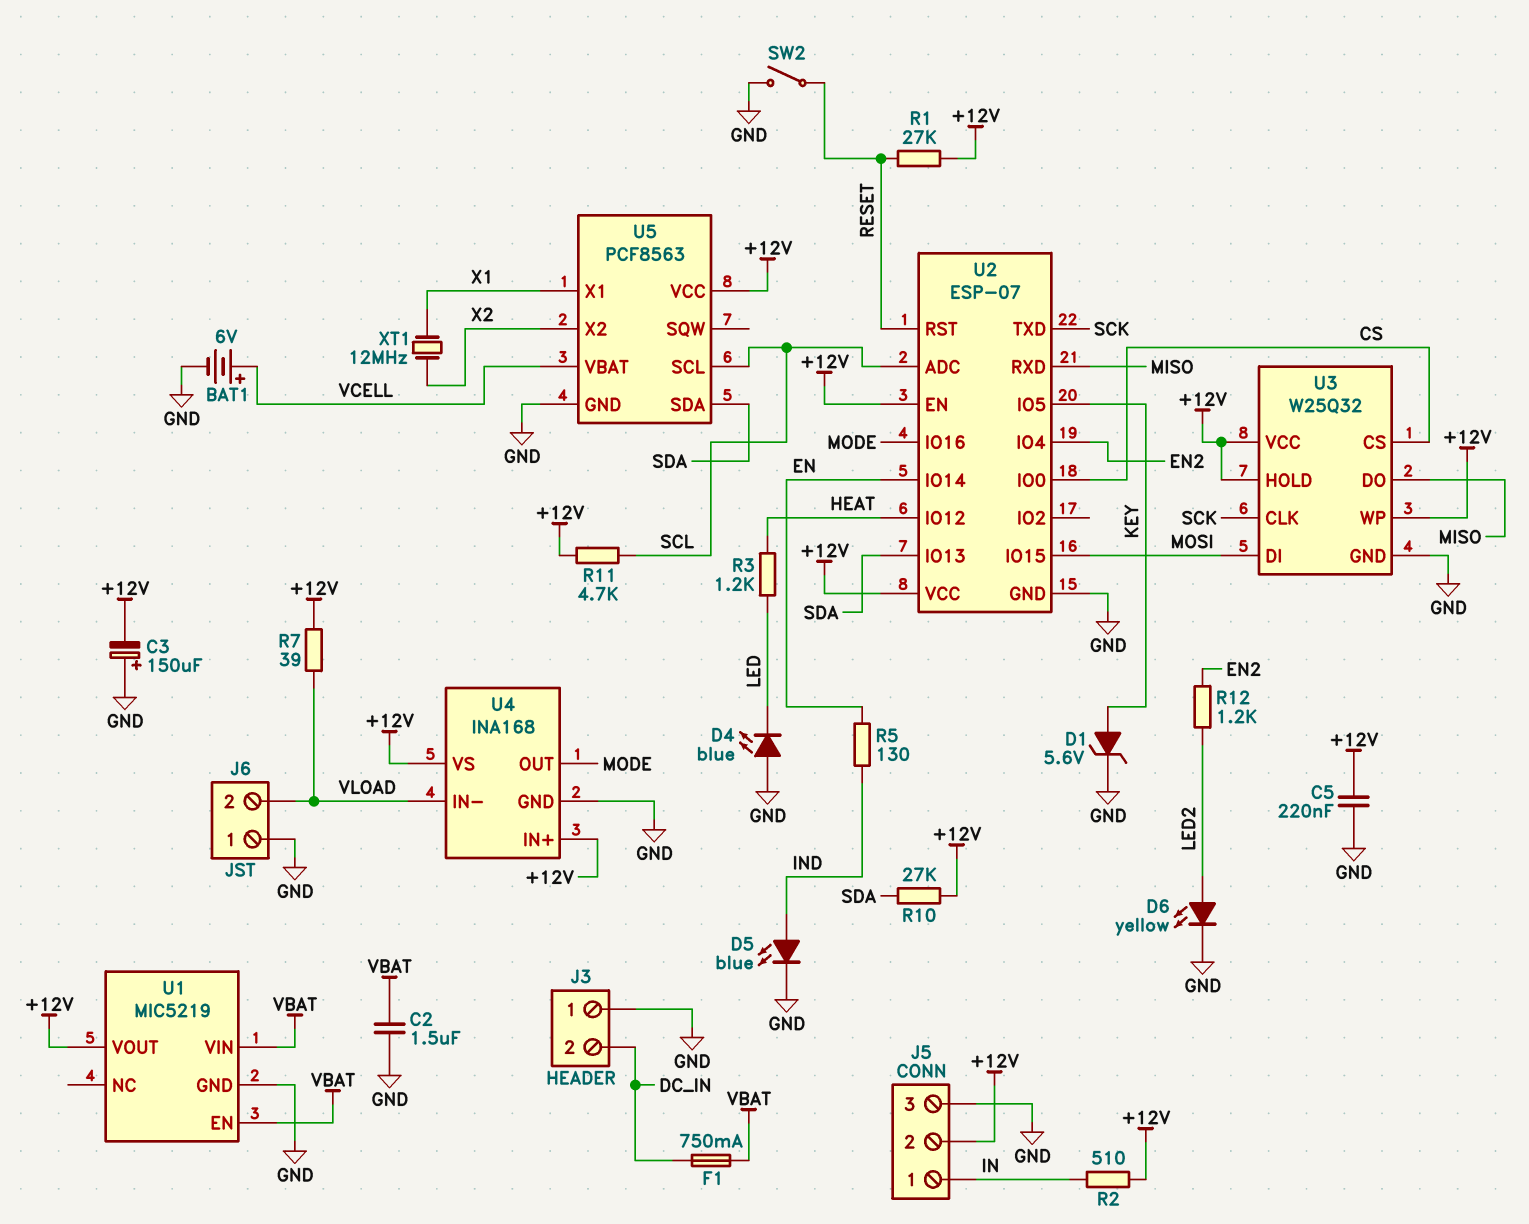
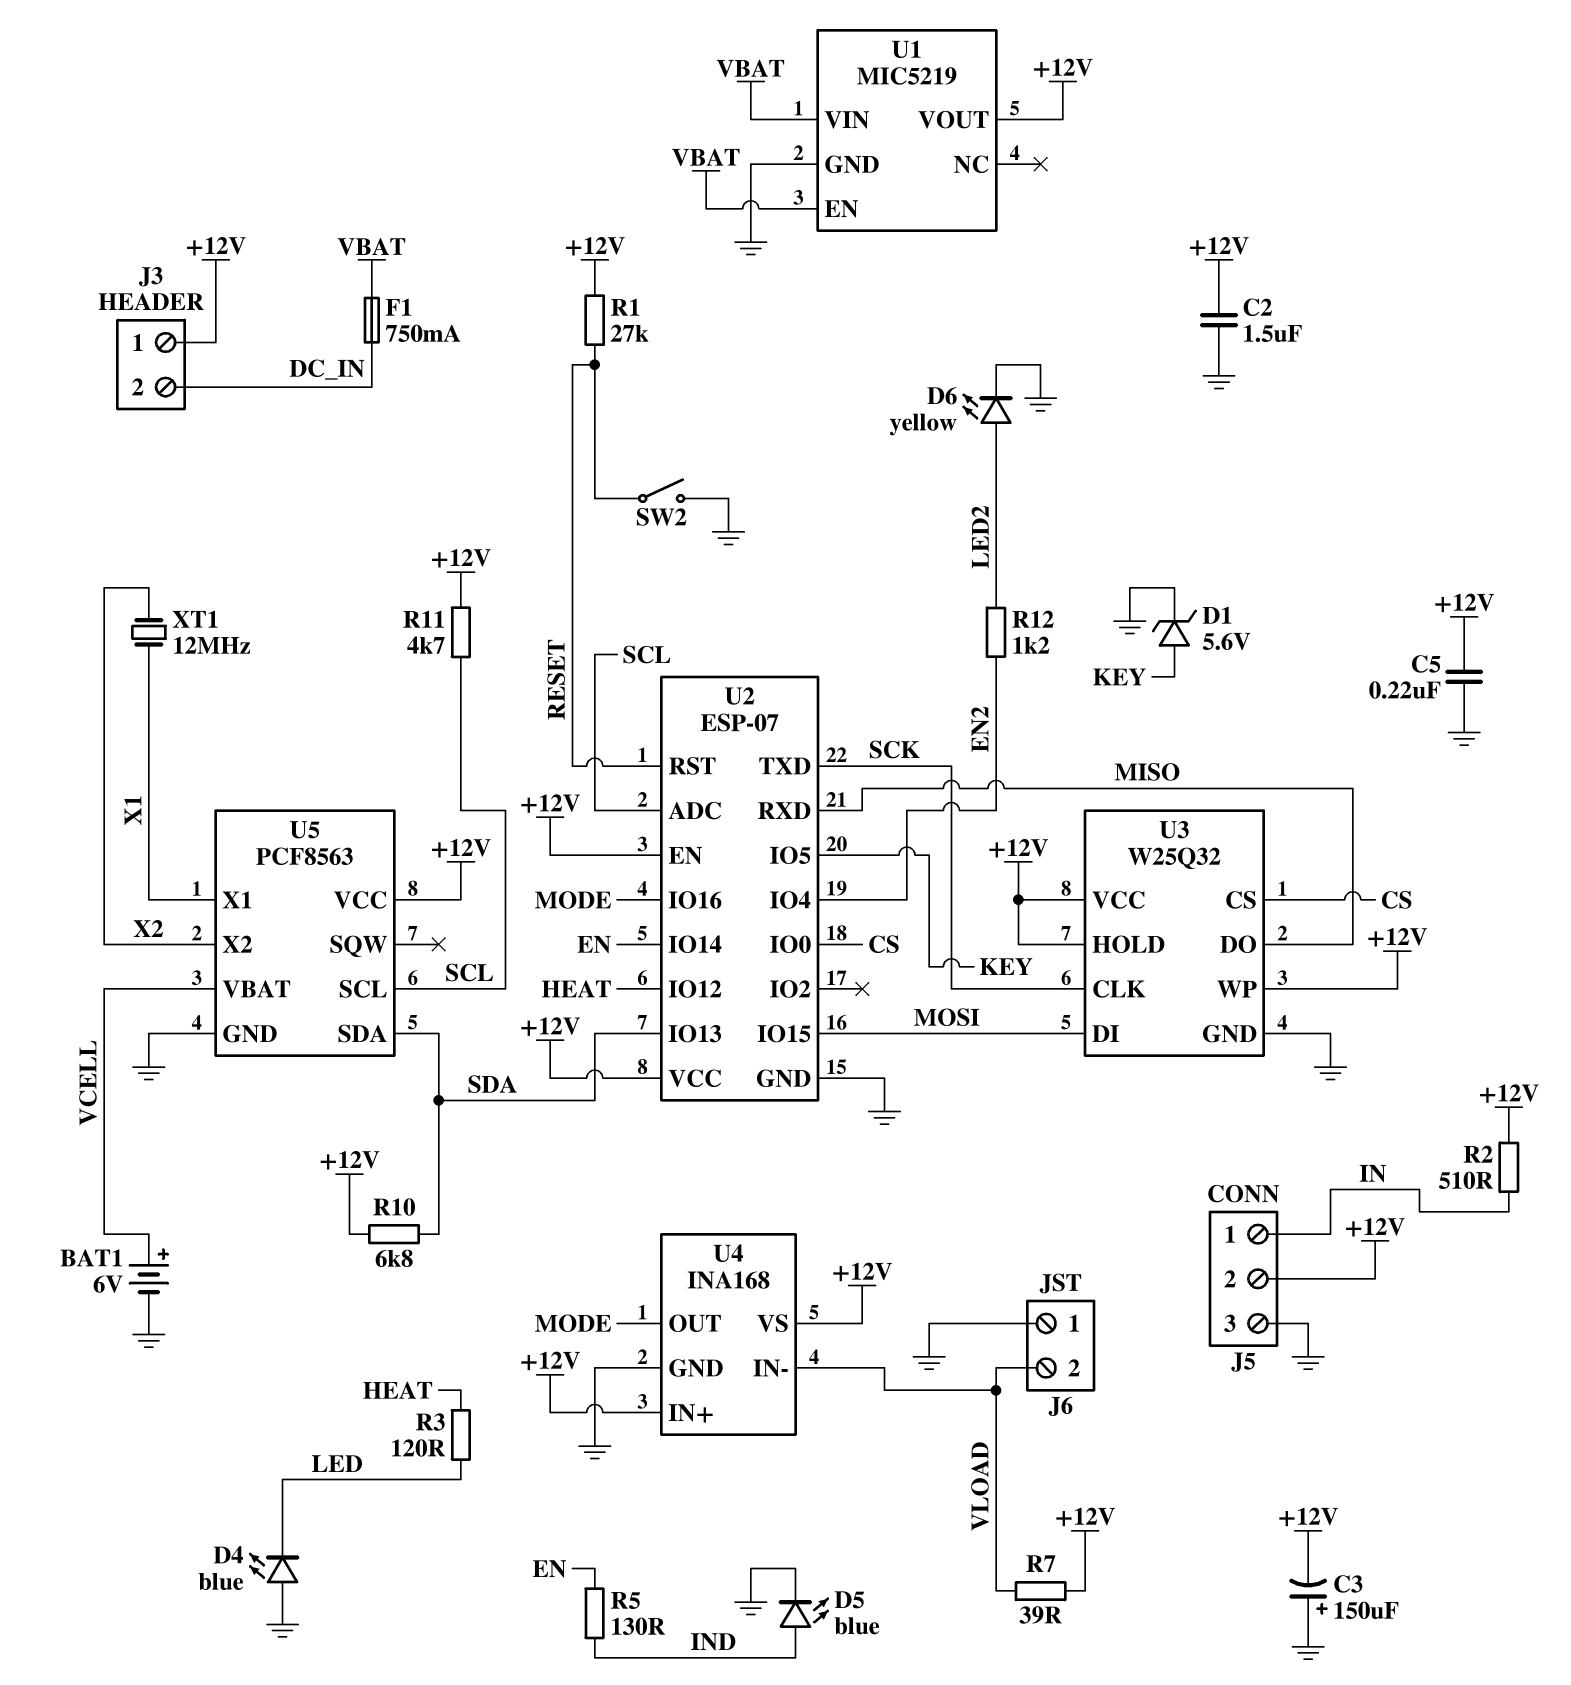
C2: 1.5uF (GND, VBAT) -> 1.5uF (+12V, GND)
J3 pin 1: GND -> +12V
R3: 1.2k (HEAT, LED) -> 120 (HEAT, LED)
R10: 27k (+12V, SDA) -> 6.8k (+12V, SDA)

